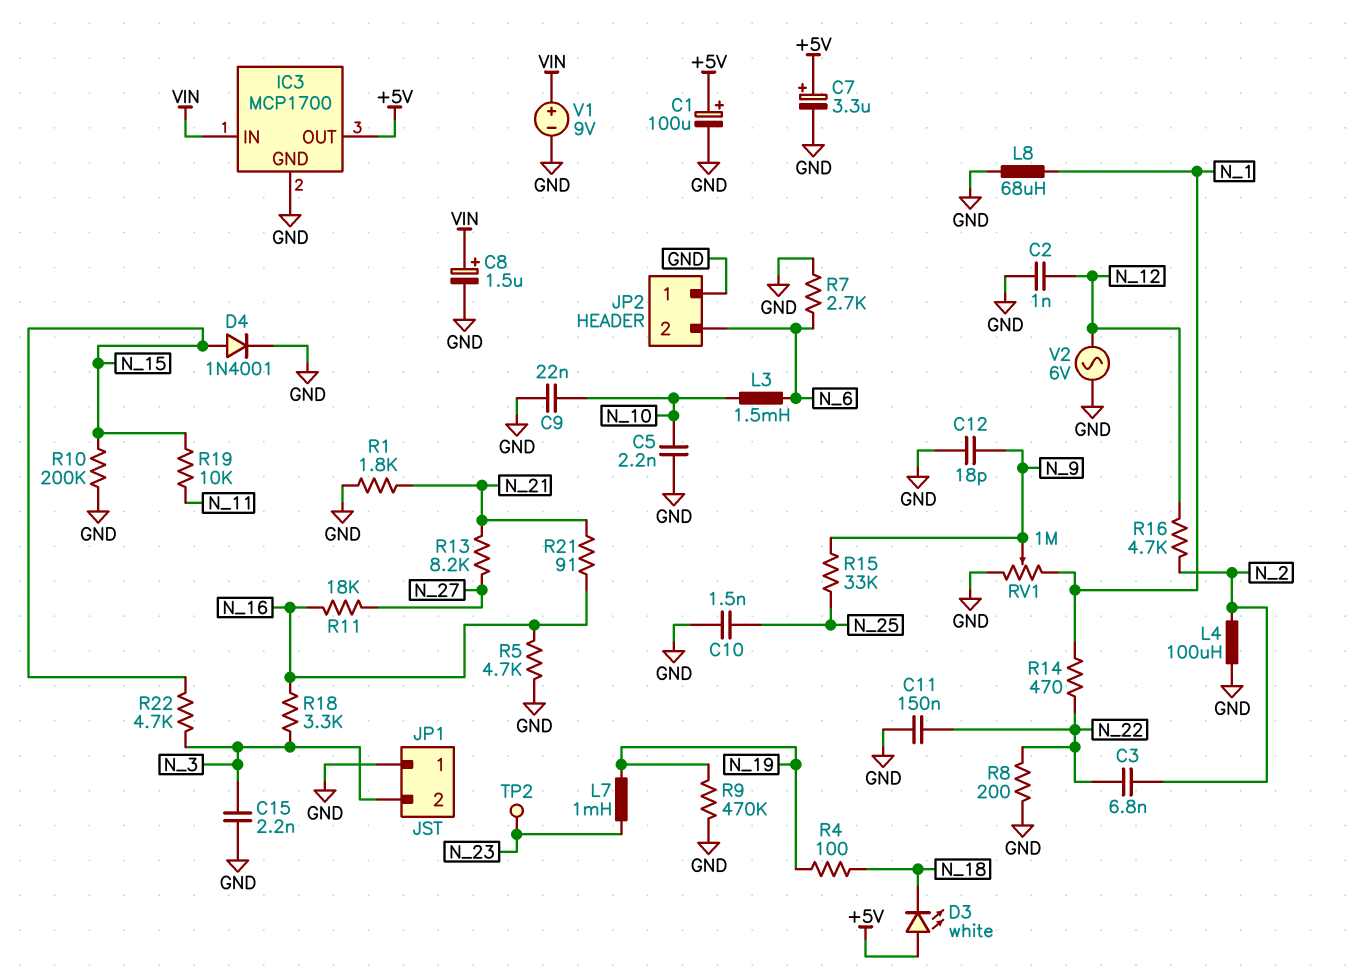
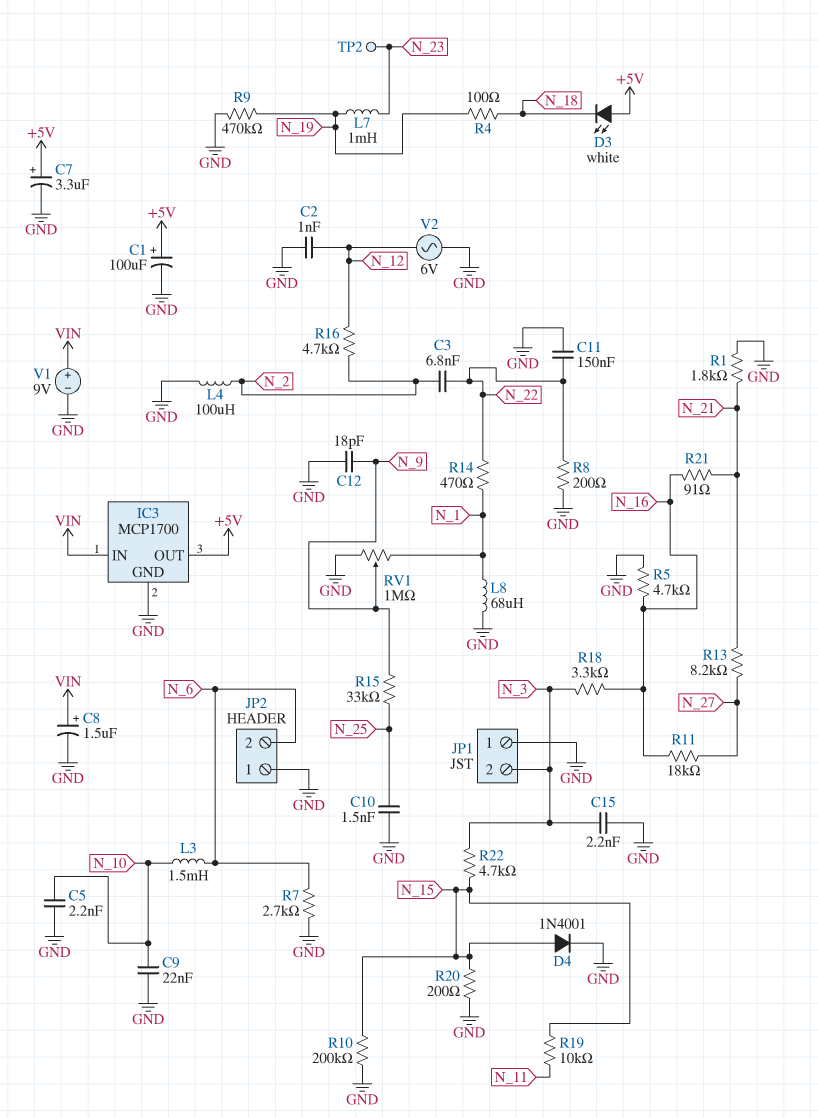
R20: none -> 200 (GND, N_15)

